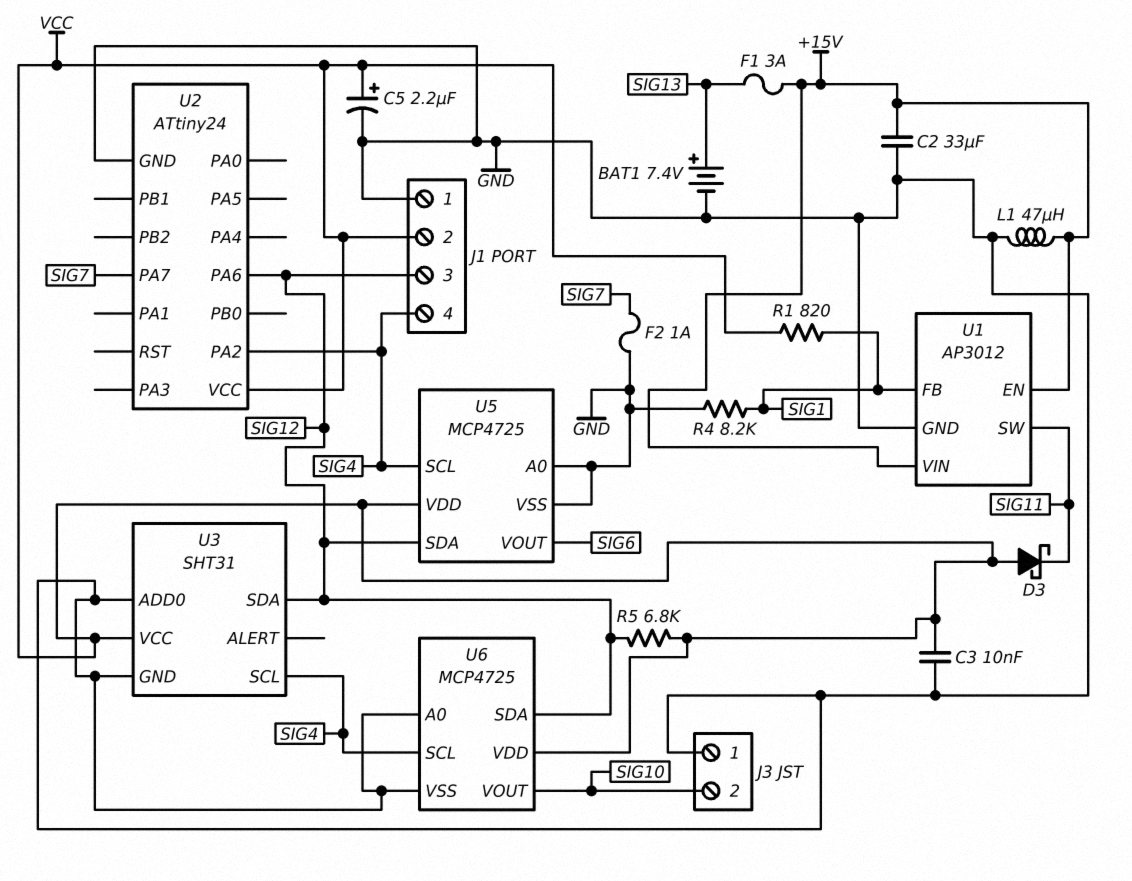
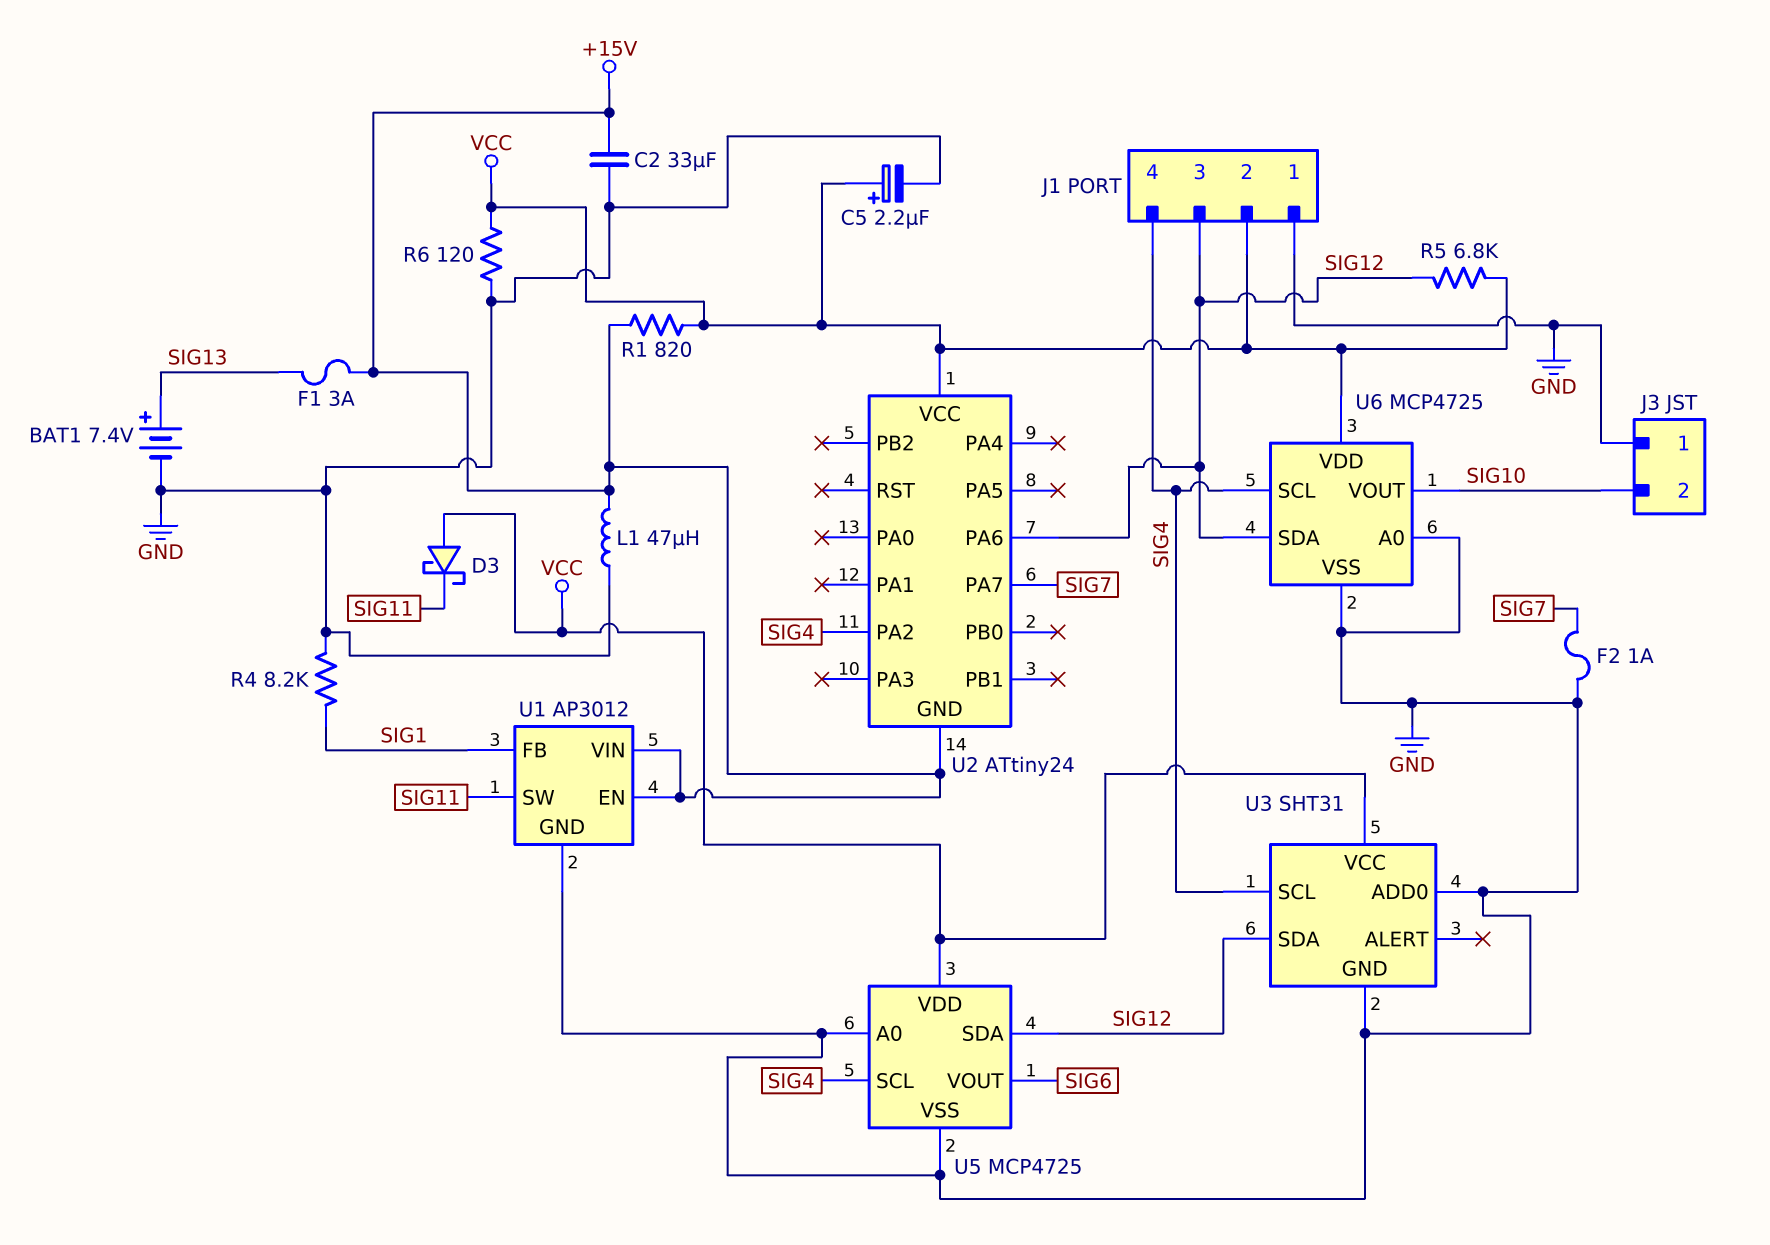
C3: 10nF (GND, VCC) -> none
R1: 820 (SIG1, VCC) -> 820 (+15V, VCC)
R6: none -> 120 (GND, VCC)
U2 pin GND: GND -> +15V

